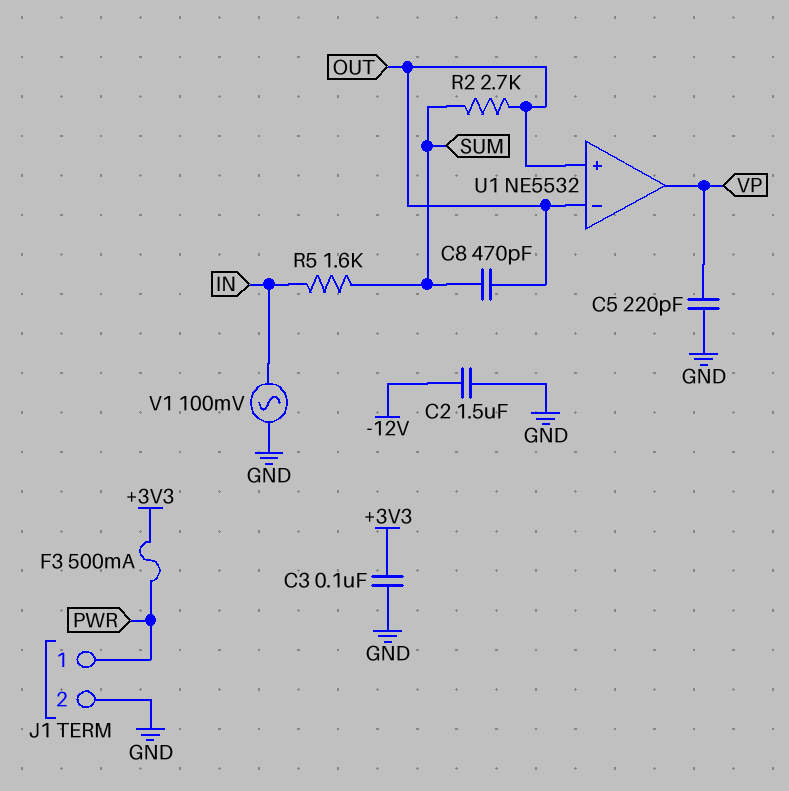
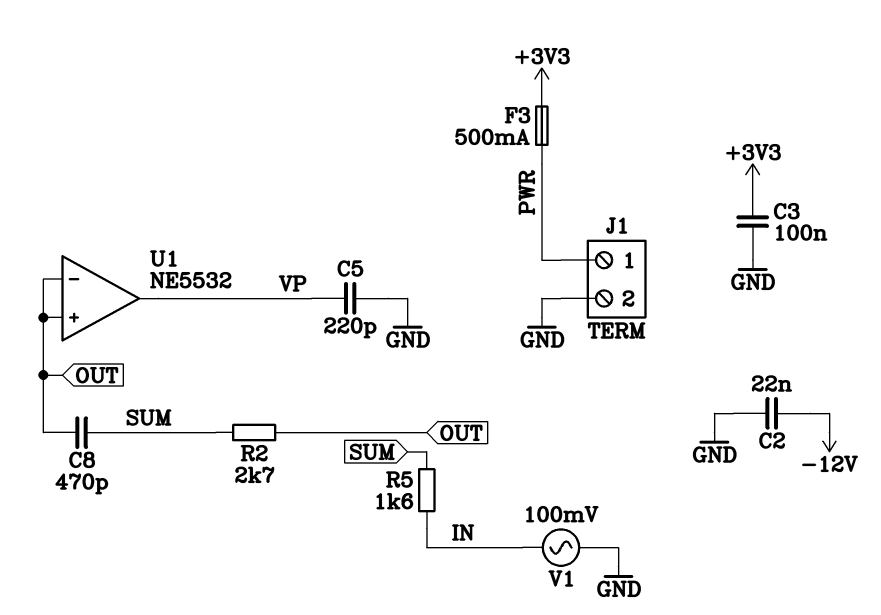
C2: 1.5uF (-12V, GND) -> 22nF (-12V, GND)

